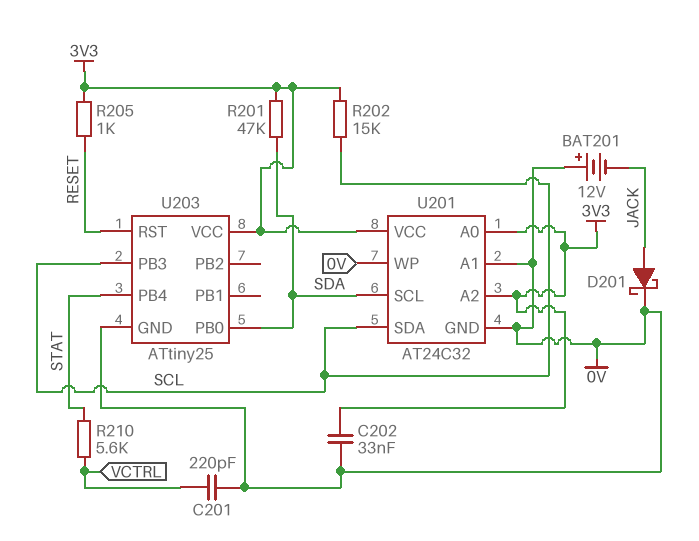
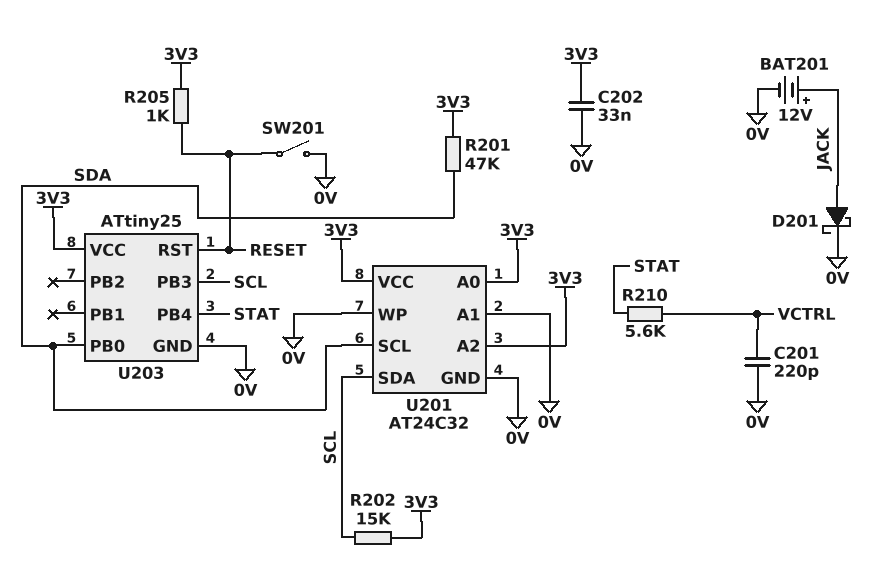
BAT201: 12V (plus 0V, minus JACK) -> 12V (plus JACK, minus 0V)
SW201: none -> switch (0V, RESET)

